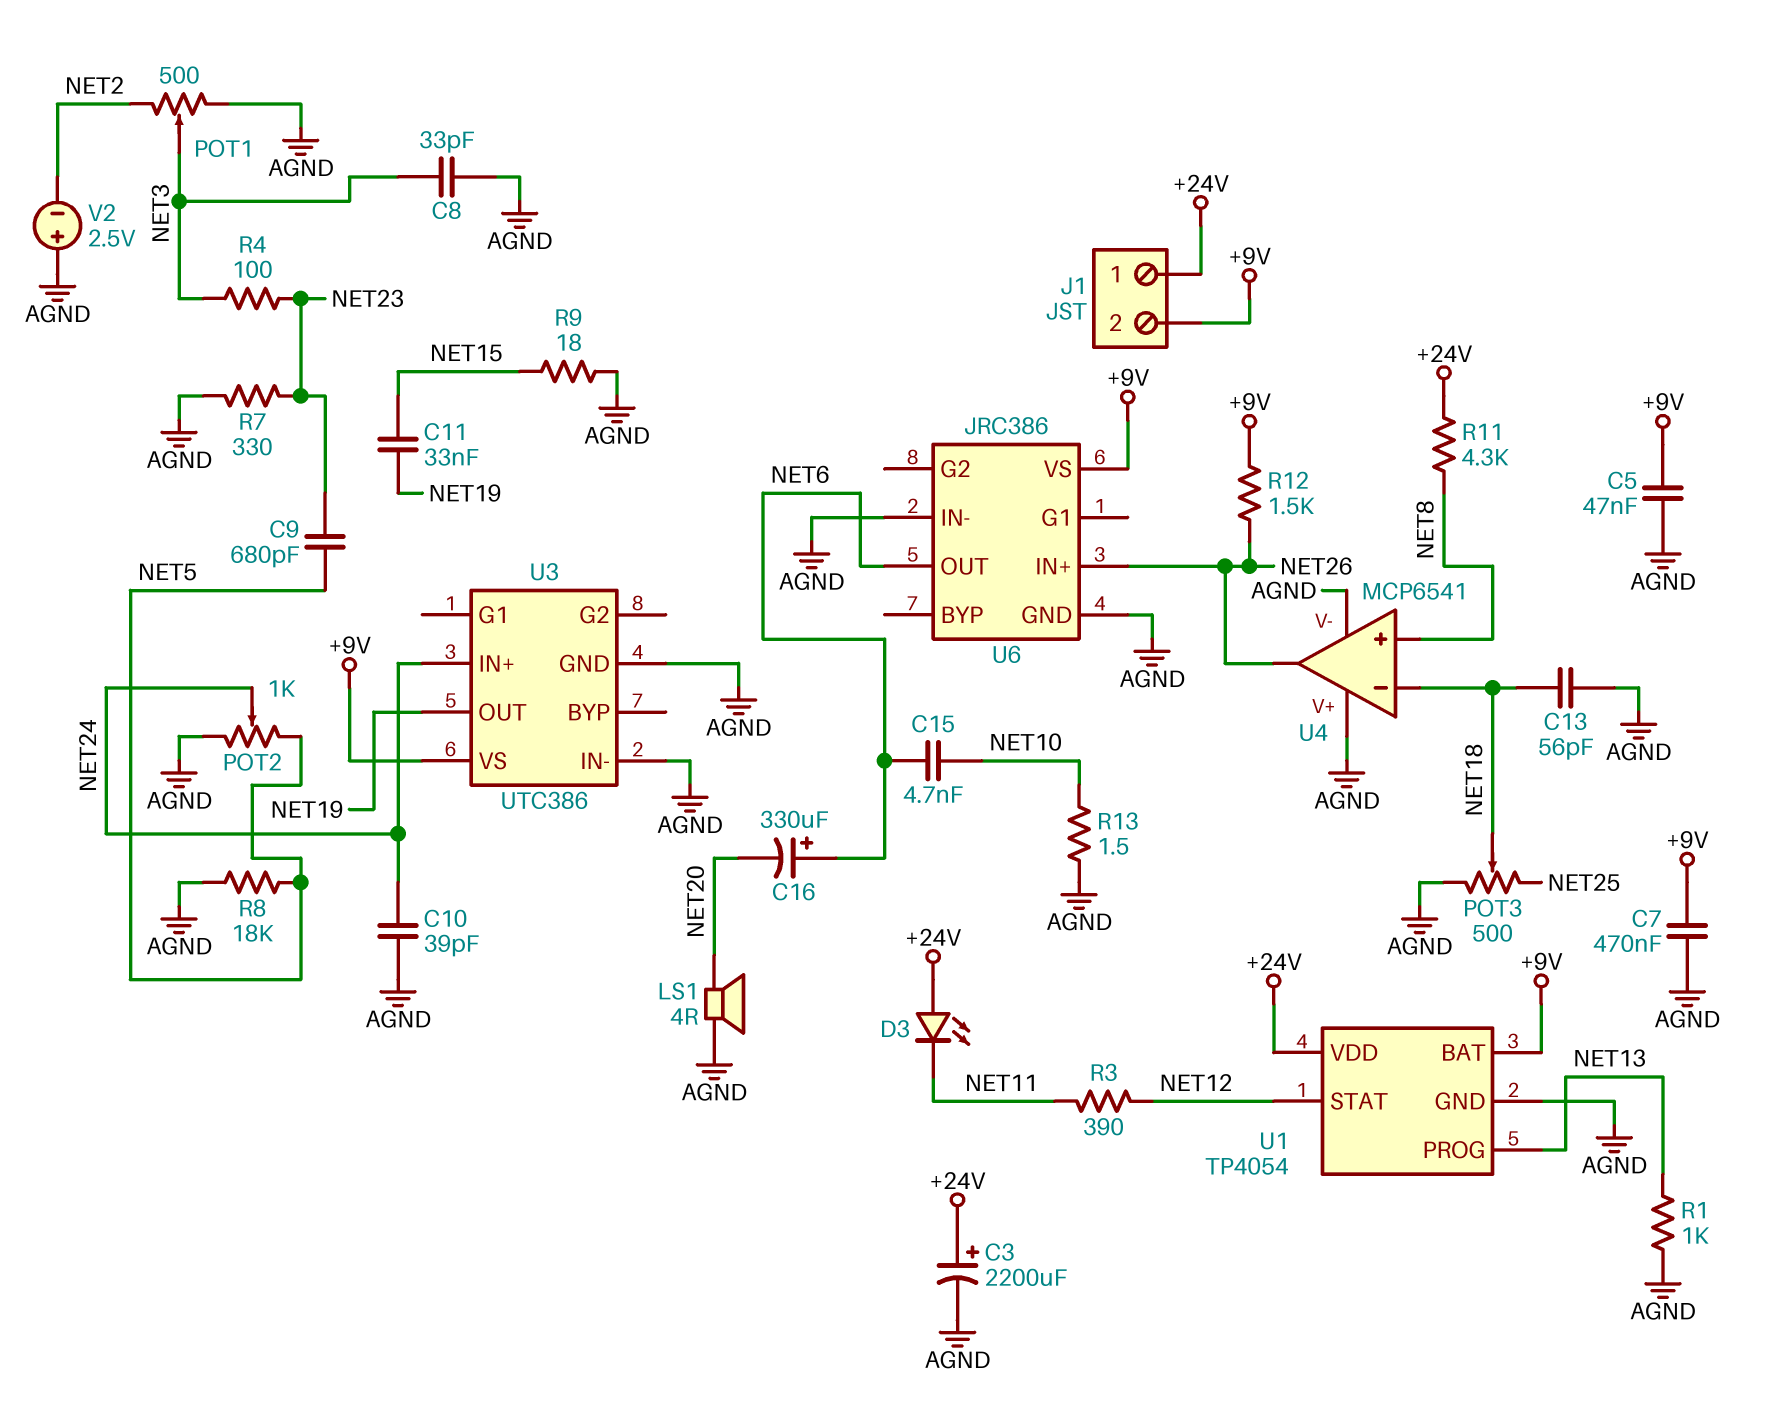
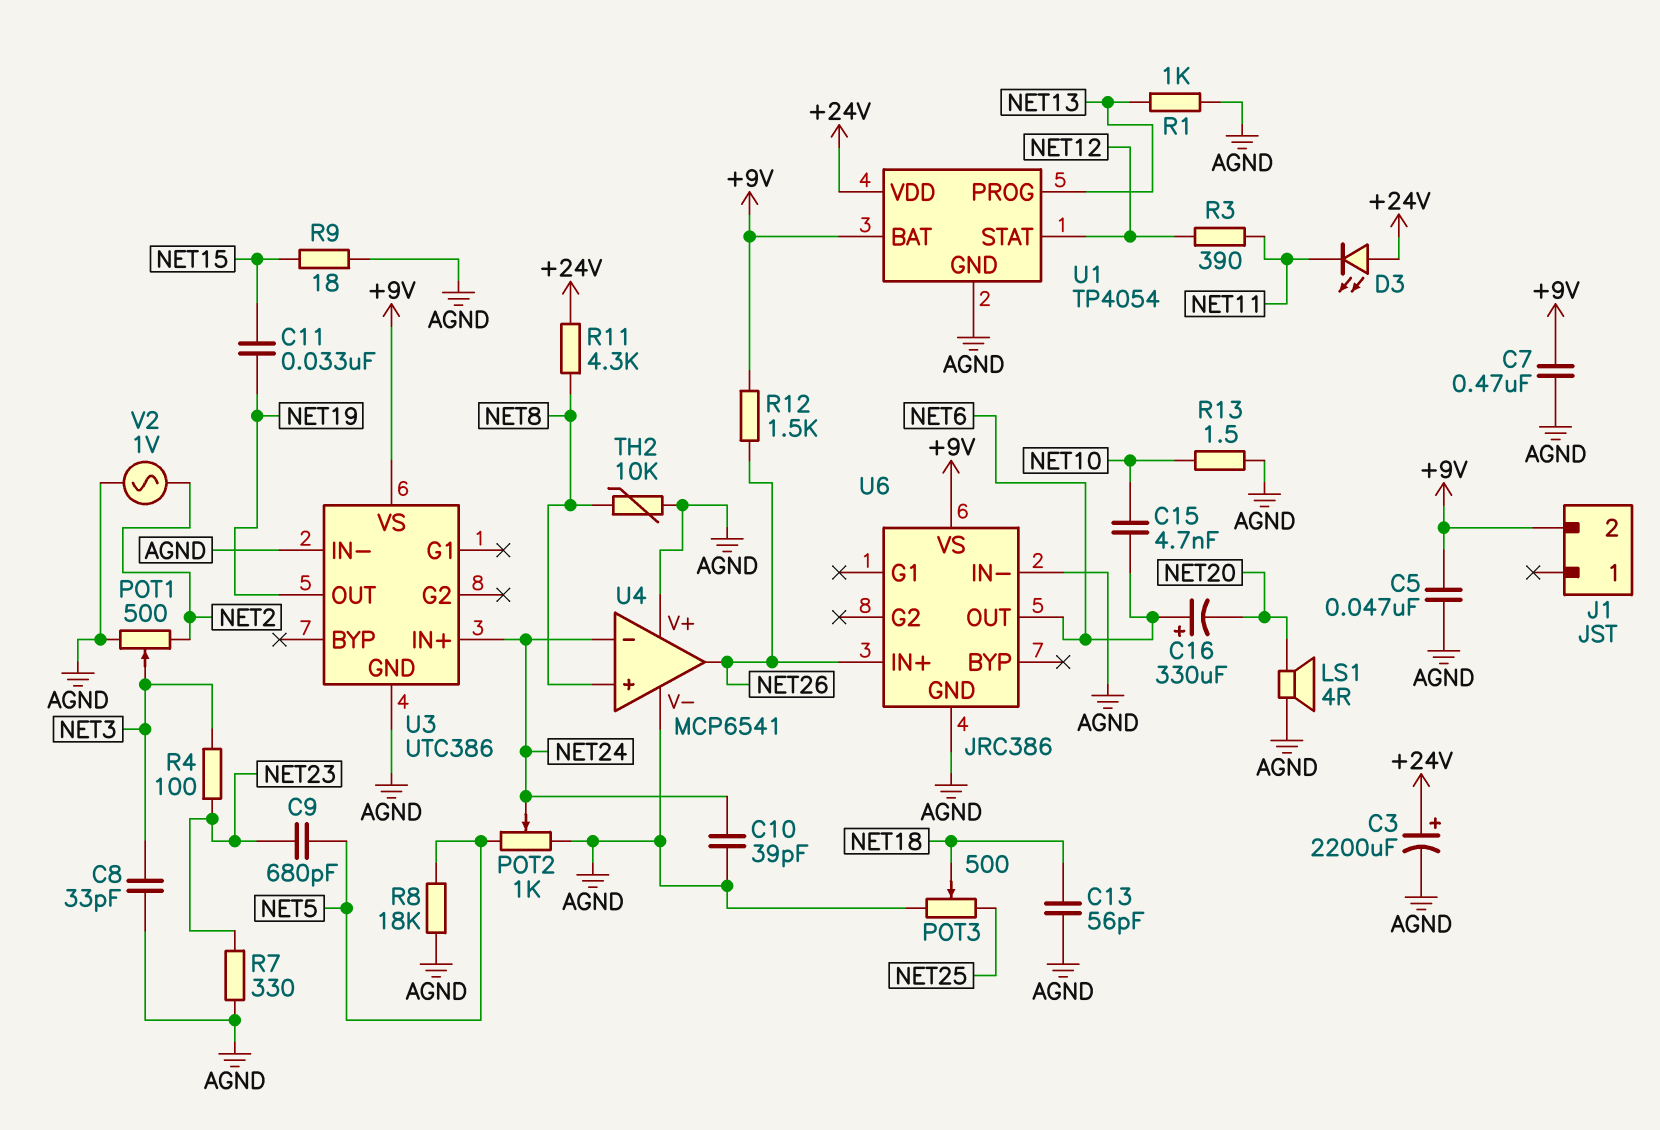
J1 pin 1: +24V -> none
TH2: none -> 10k (AGND, NET8)
U4 pin in-: NET18 -> NET24
V2: 2.5V (plus AGND, minus NET2) -> AC 1V (AGND, NET2)

